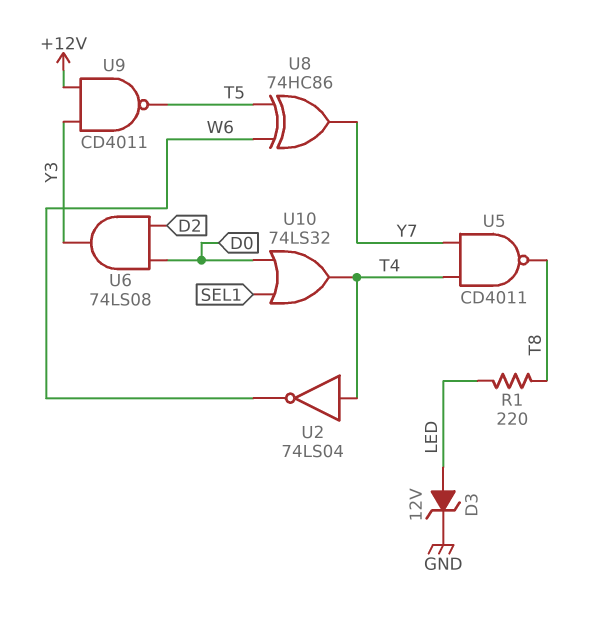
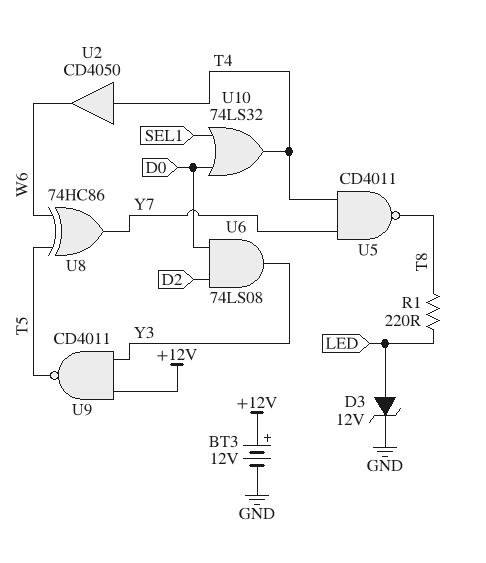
BT3: none -> 12V (plus +12V, minus GND)
U2: NOT 74LS04 (in T4, out W6) -> buffer CD4050 (in T4, out W6)

